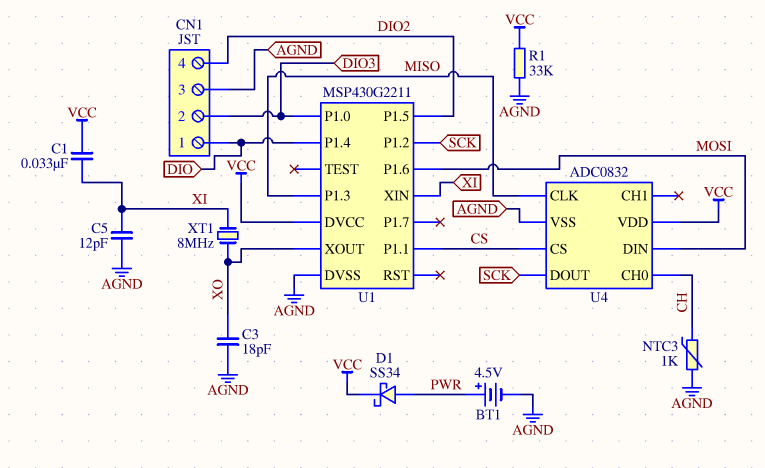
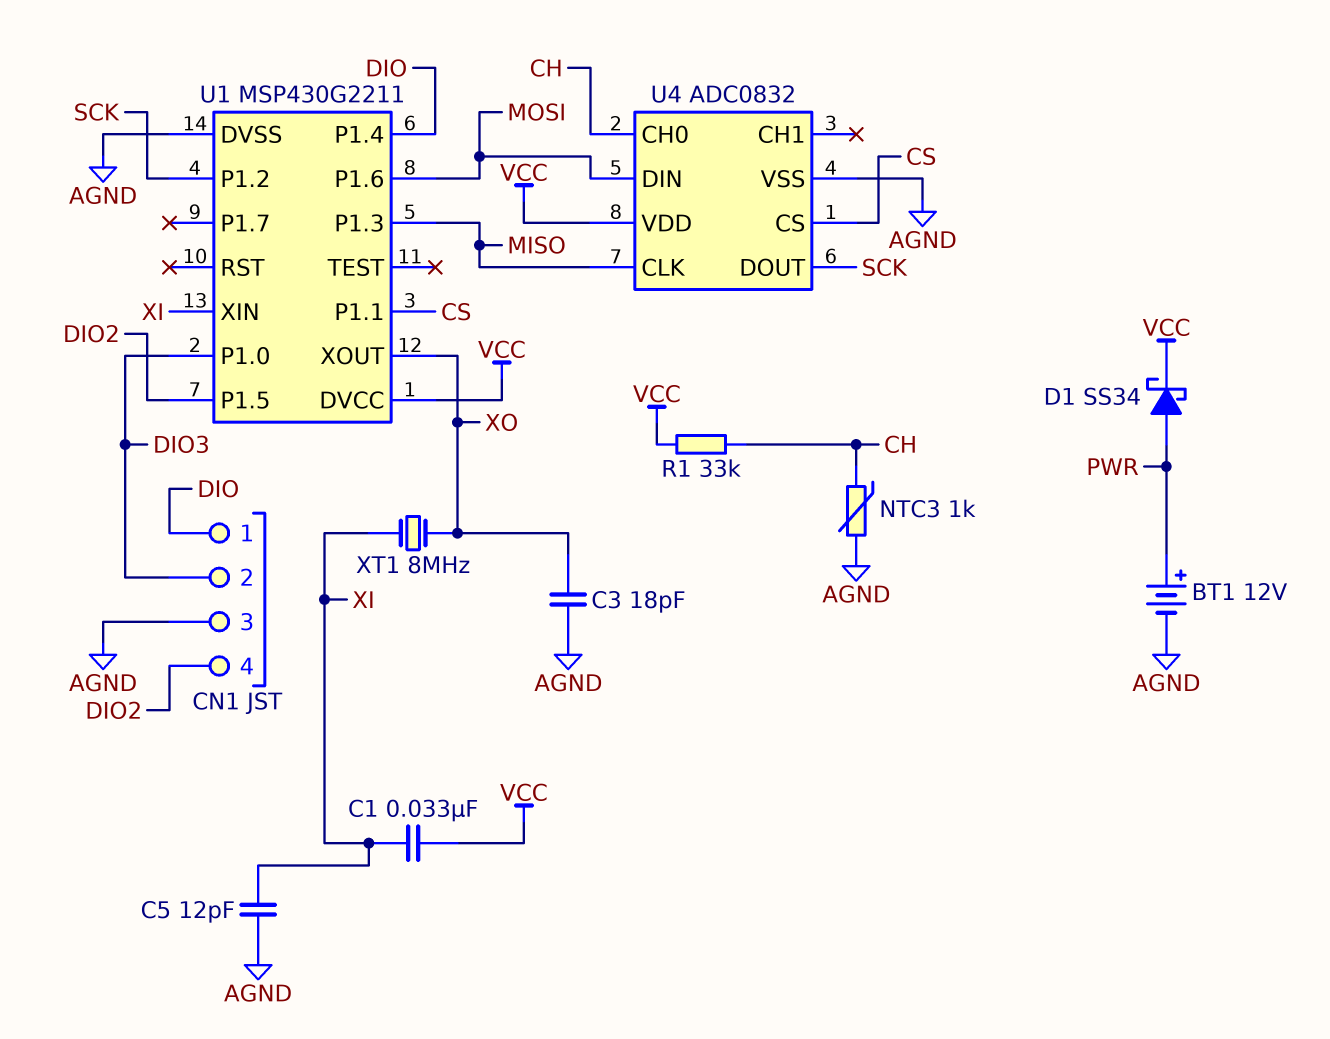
BT1: 4.5V (plus PWR, minus AGND) -> 12V (plus PWR, minus AGND)
R1: 33k (AGND, VCC) -> 33k (CH, VCC)

